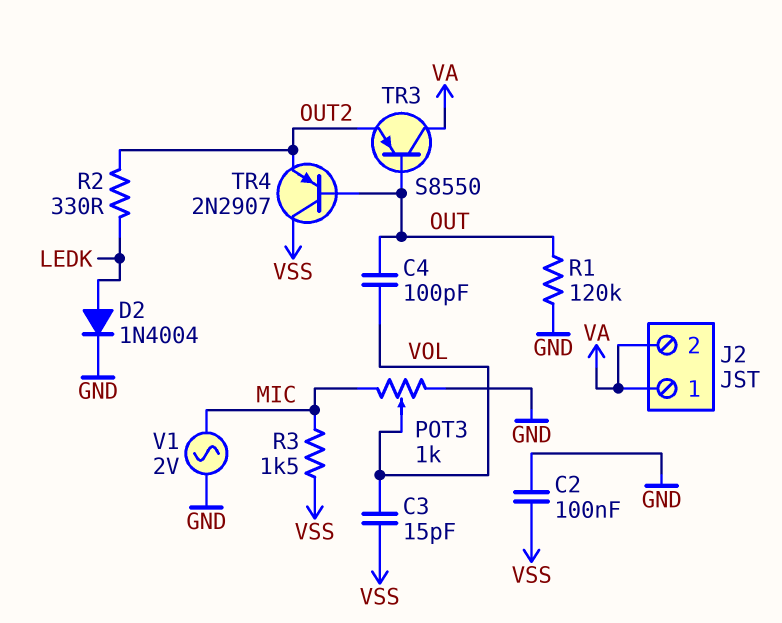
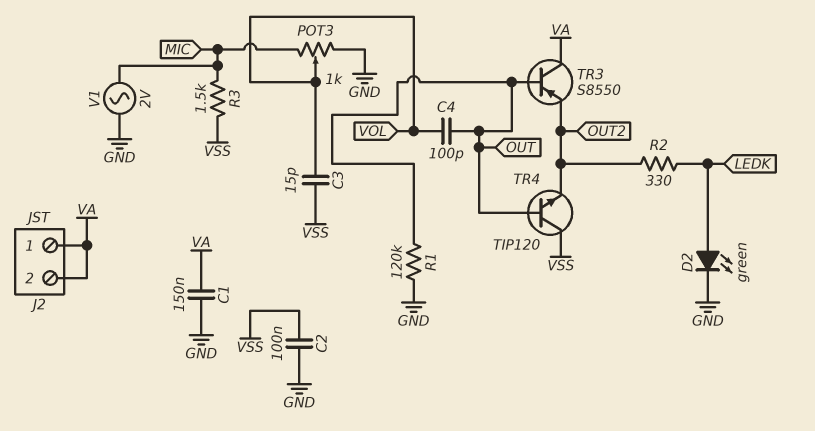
C1: none -> 150nF (GND, VA)
D2: diode 1N4004 (A LEDK, K GND) -> LED green (A LEDK, K GND)
TR4: PNP 2N2907 (B OUT, C VSS, E OUT2) -> NPN TIP120 (B OUT, C VSS, E OUT2)

